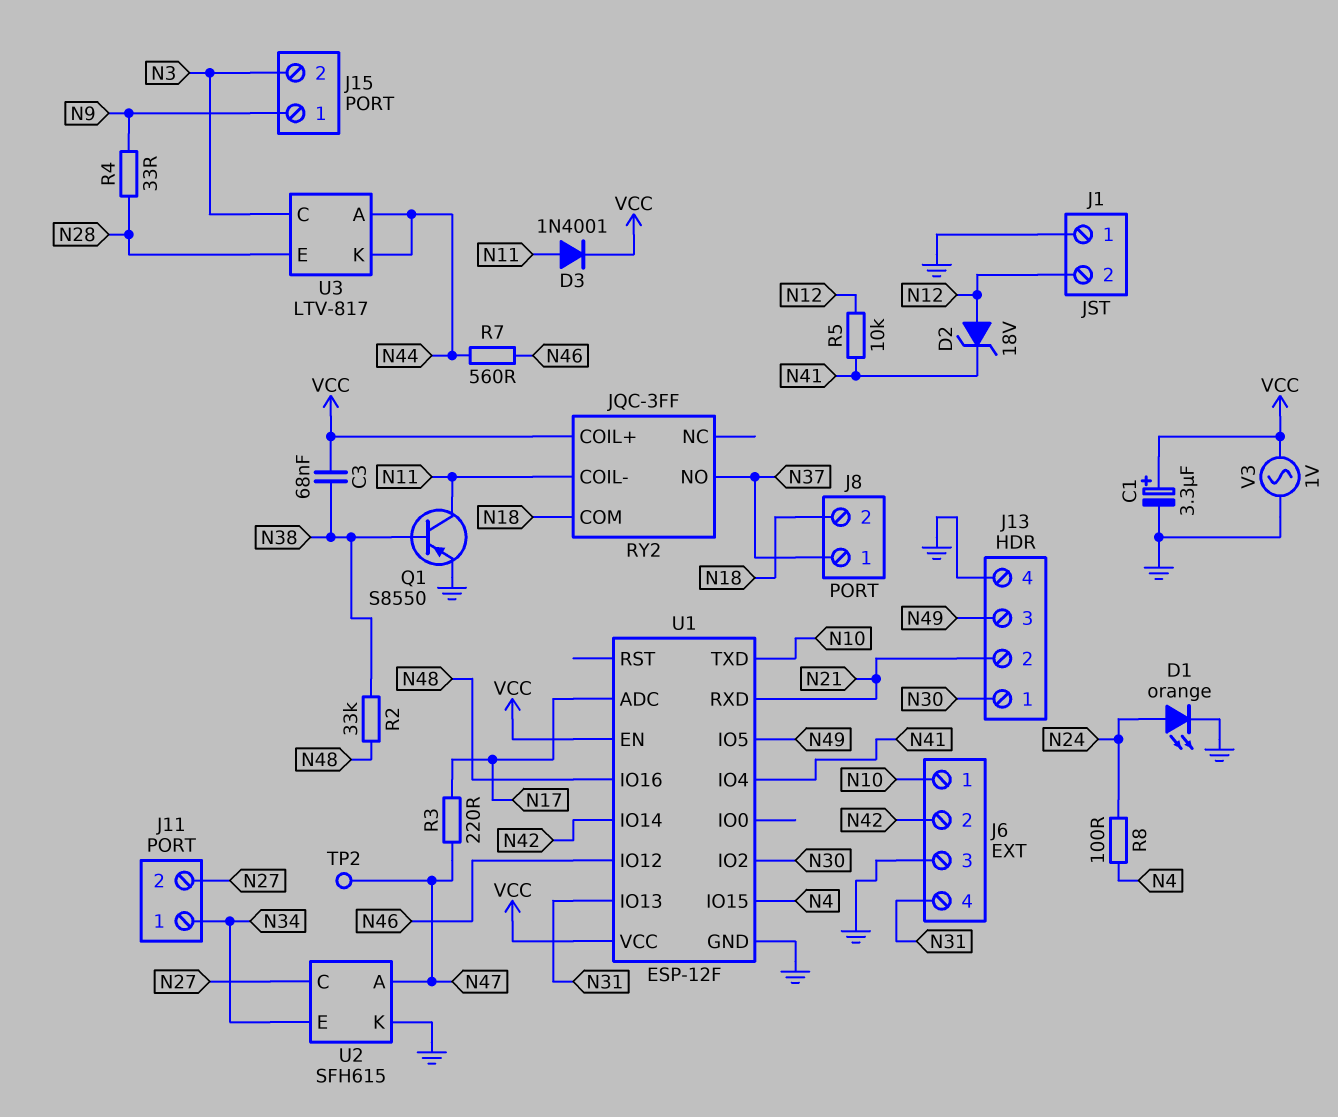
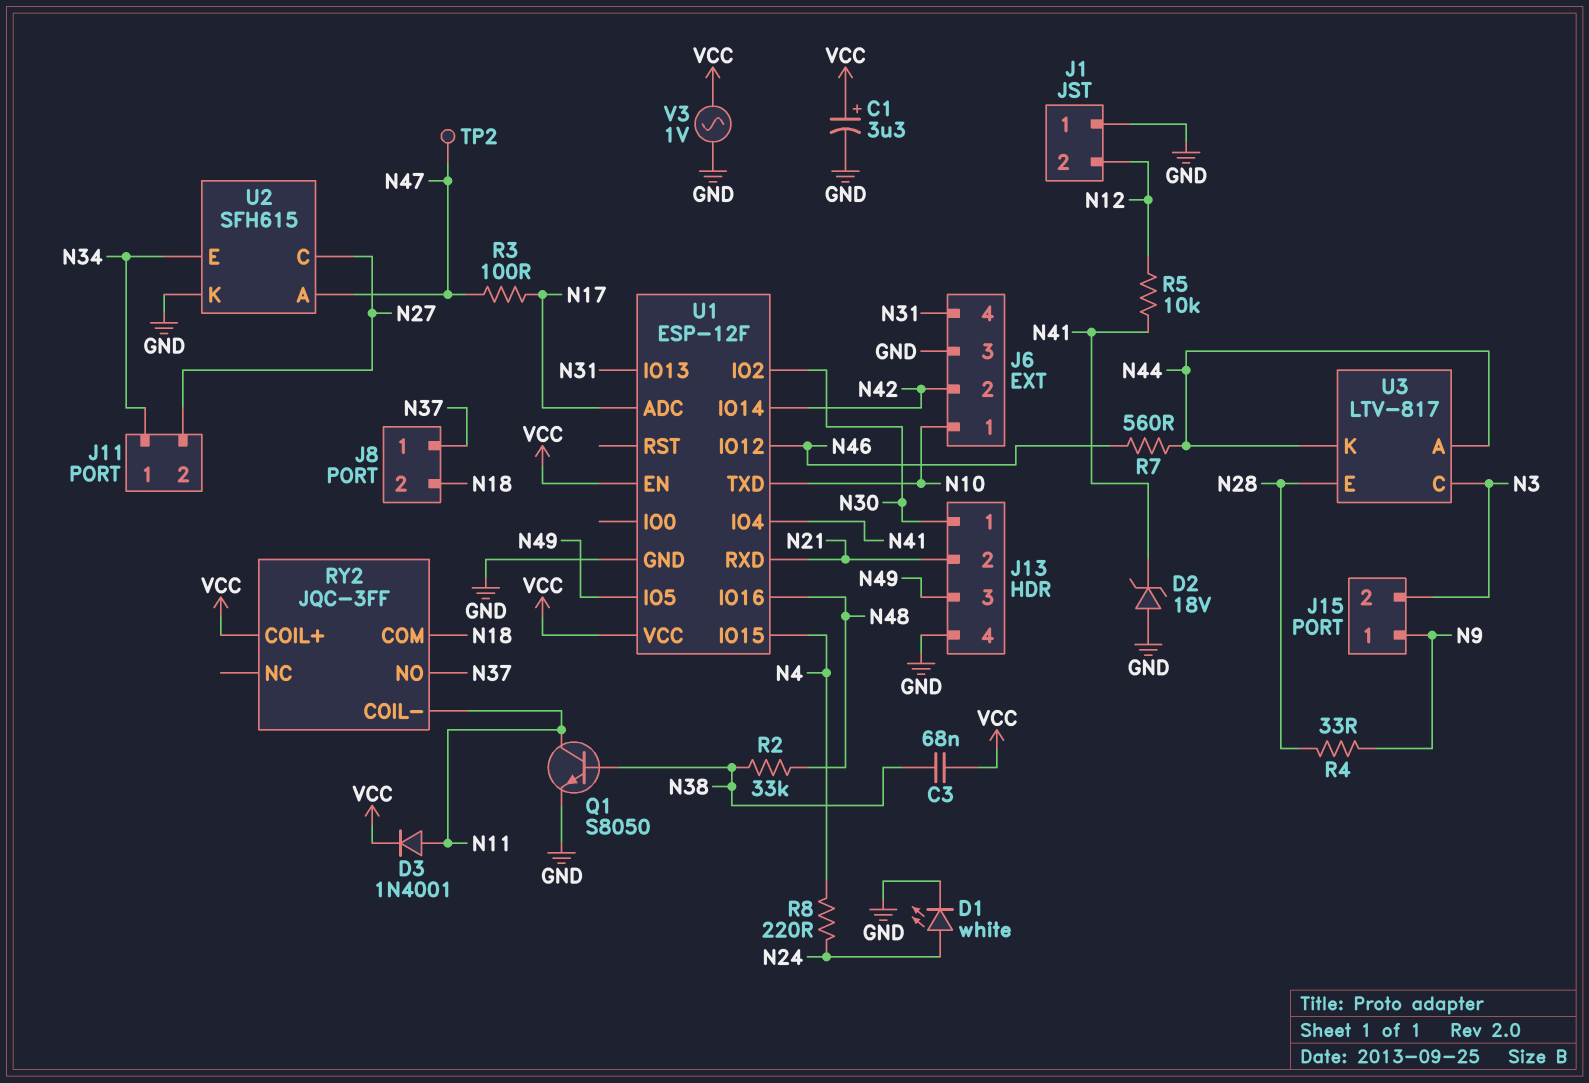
D1: LED orange (A N24, K GND) -> LED white (A N24, K GND)
D2: zener 18V (A N12, K N41) -> zener 18V (A GND, K N41)
Q1: PNP S8550 (B N38, C N11, E GND) -> NPN S8050 (B N38, C N11, E GND)
R3: 220 (N17, N47) -> 100 (N17, N47)
R8: 100 (N4, N24) -> 220 (N4, N24)

